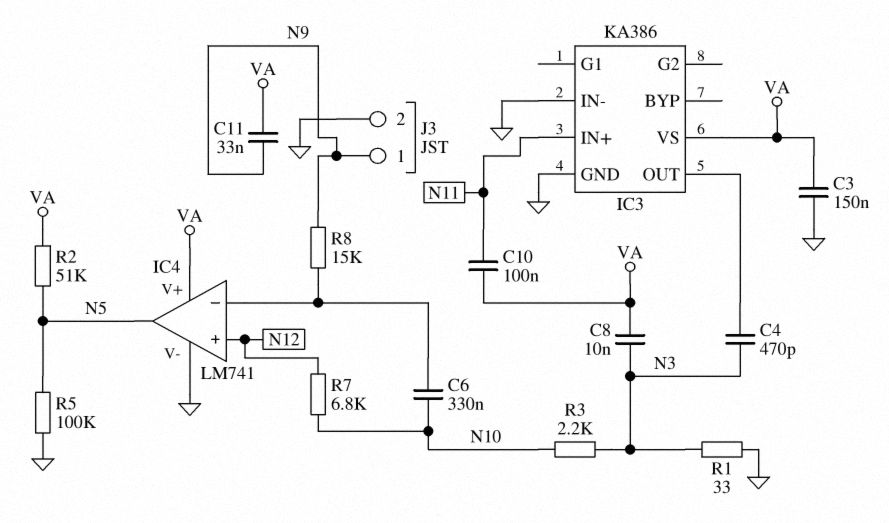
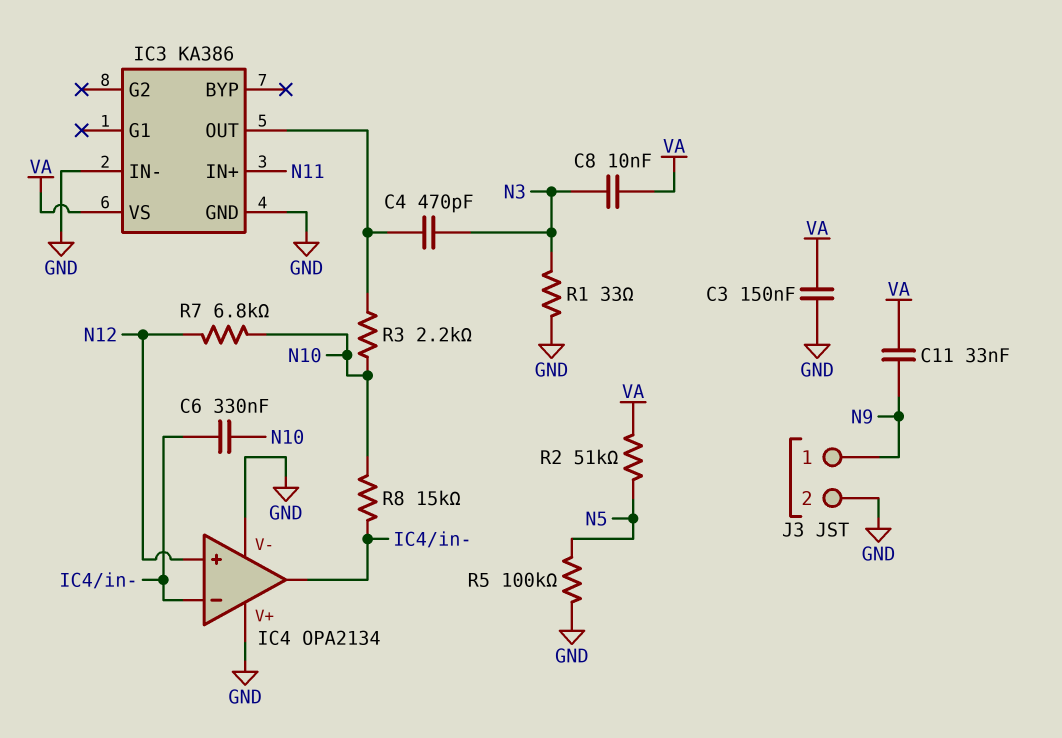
C10: 100nF (N11, VA) -> none
IC4: LM741 -> OPA2134
IC4 pin V+: VA -> GND
IC4 pin out: N5 -> IC4/in-
R3: 2.2k (N3, N10) -> 2.2k (IC3/OUT, N10)
R8: 15k (IC4/in-, N9) -> 15k (IC4/in-, N10)

